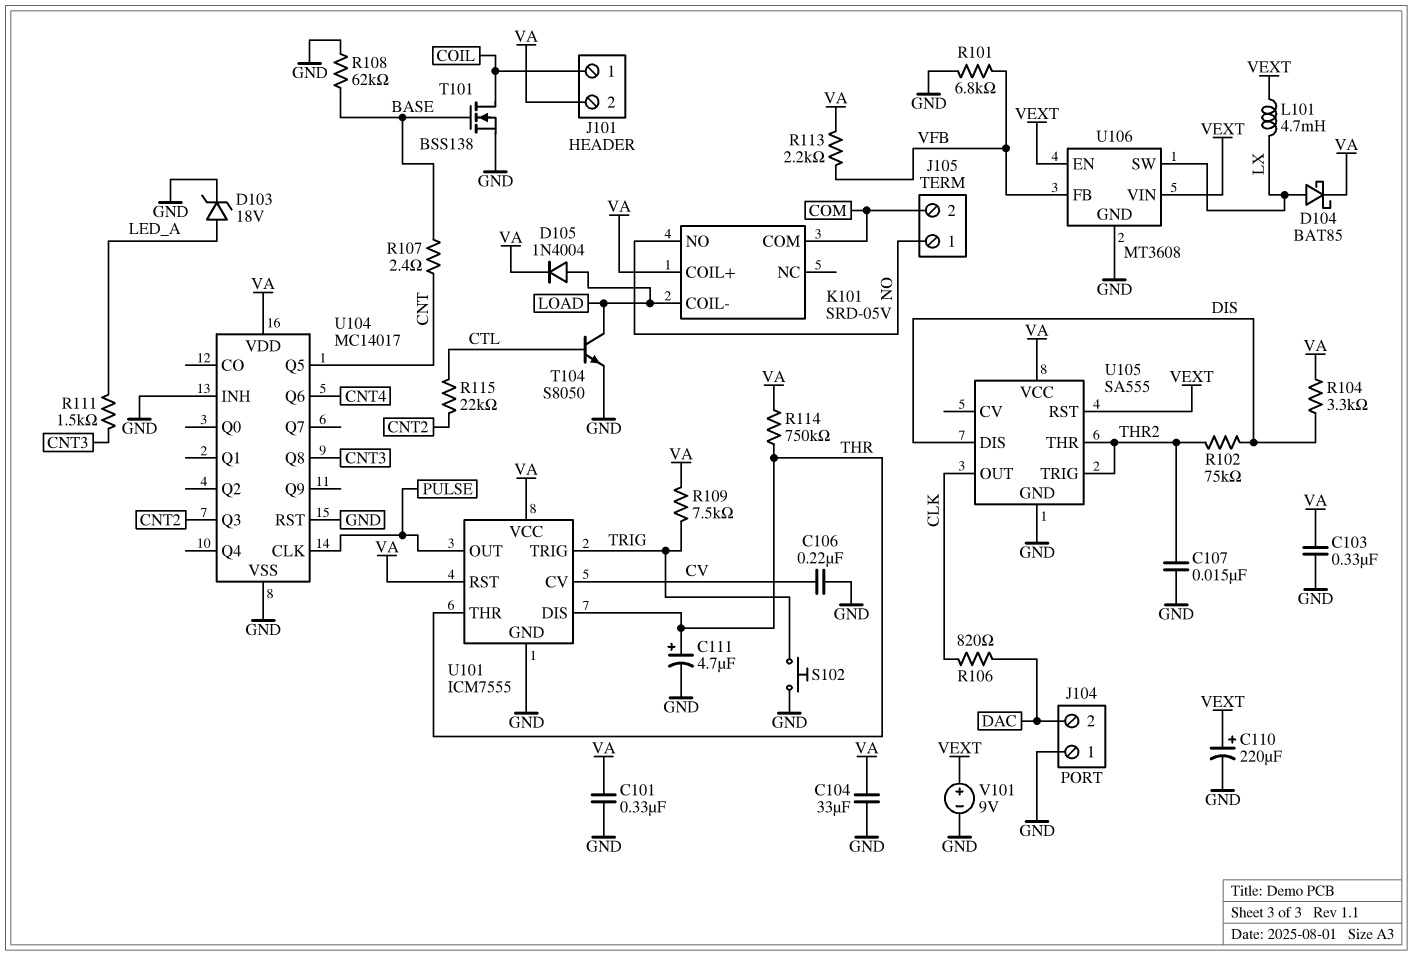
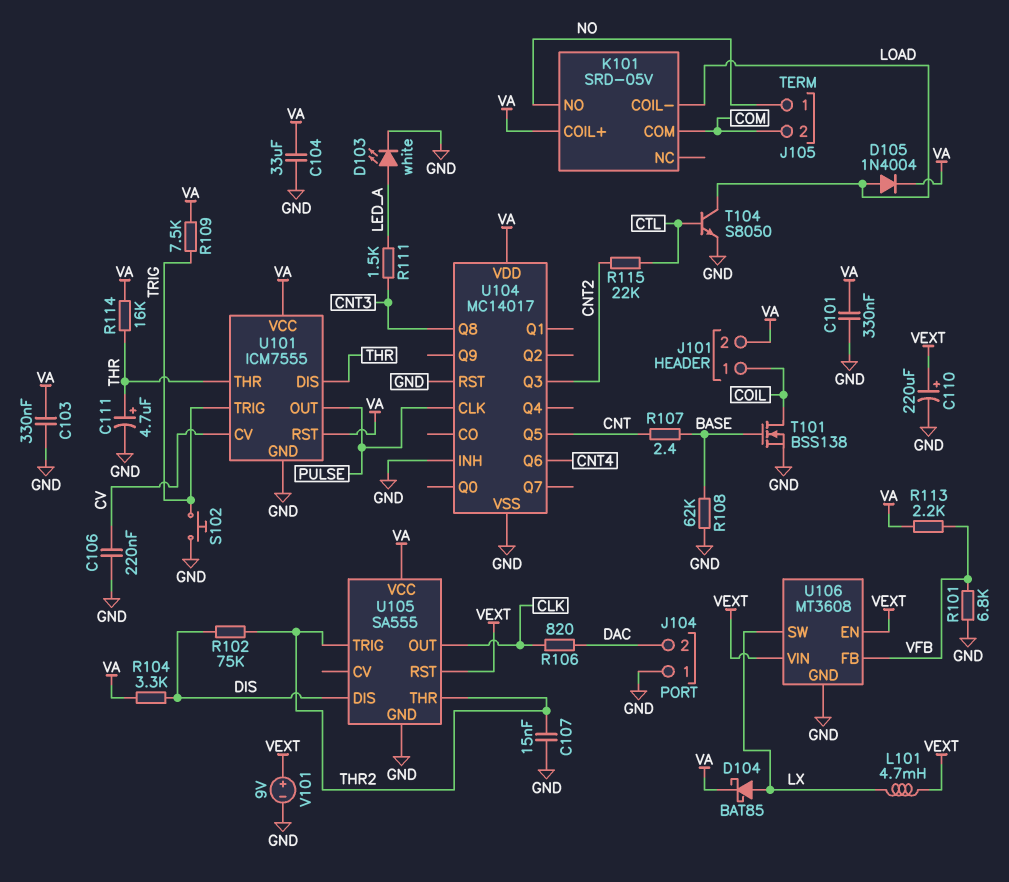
D103: zener 18V (A LED_A, K GND) -> LED white (A LED_A, K GND)
R114: 750k (THR, VA) -> 16k (THR, VA)

